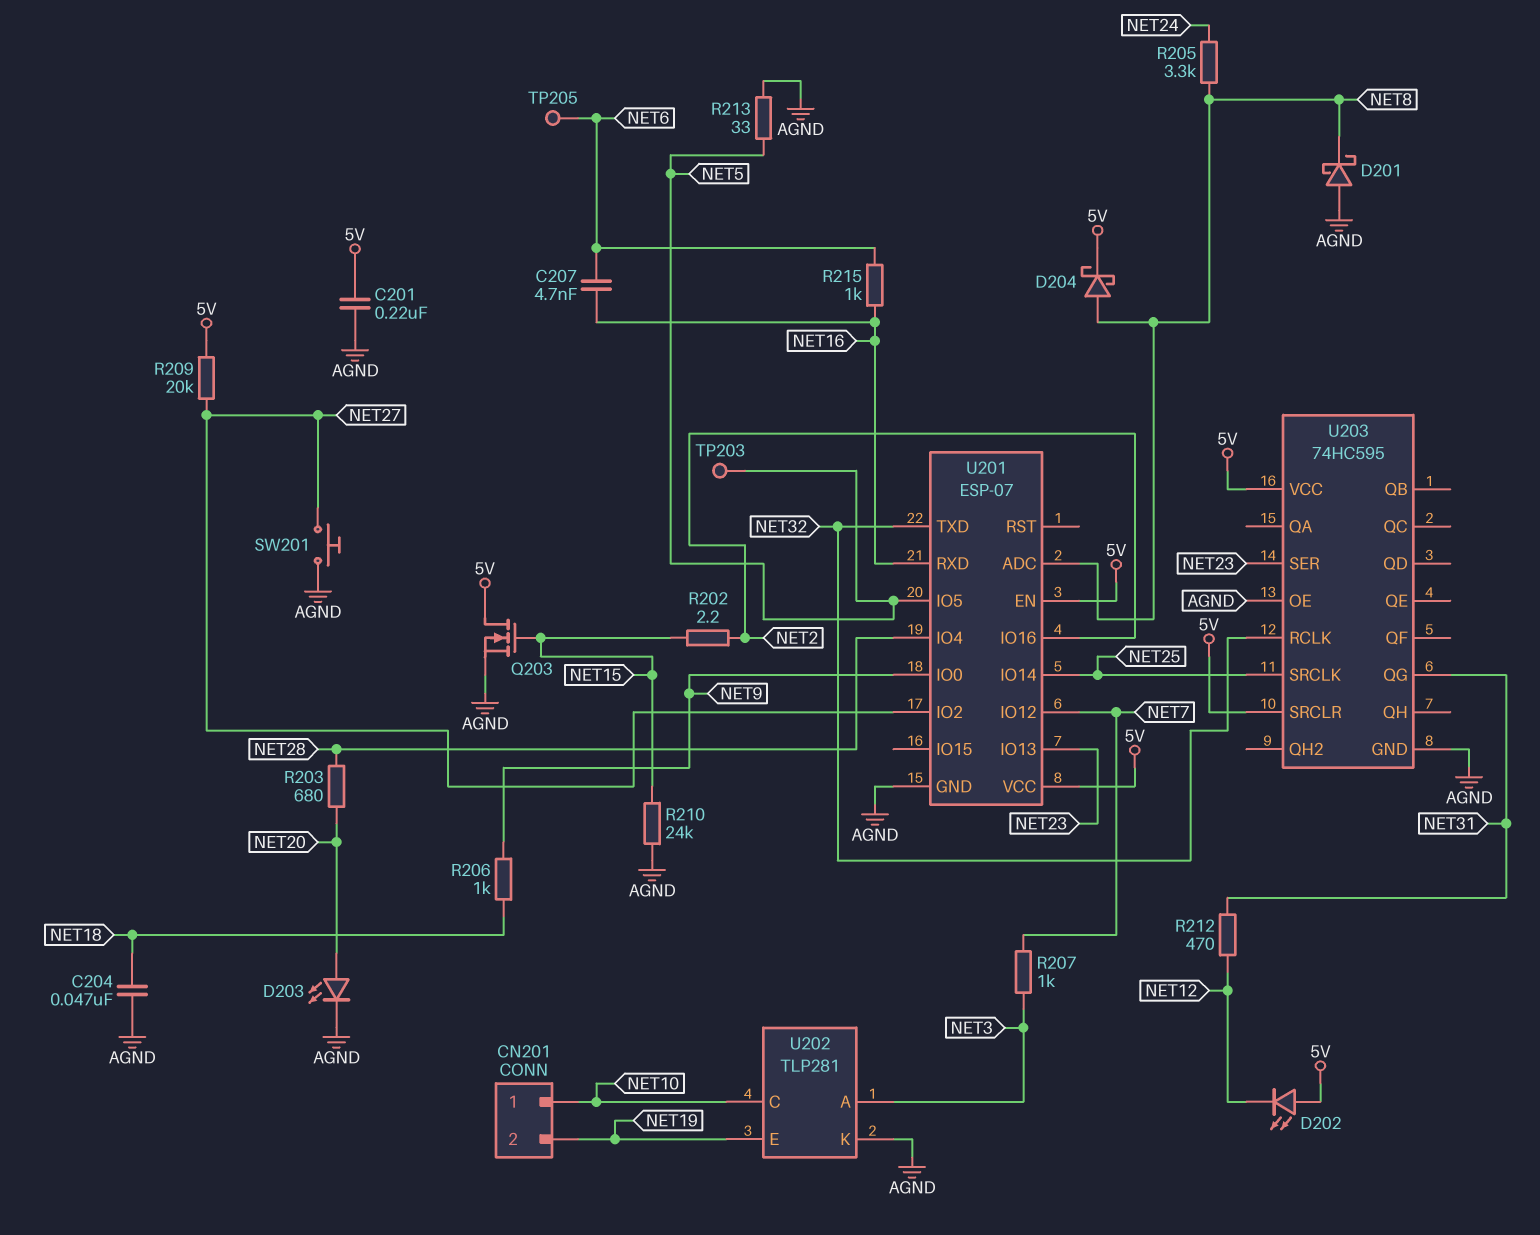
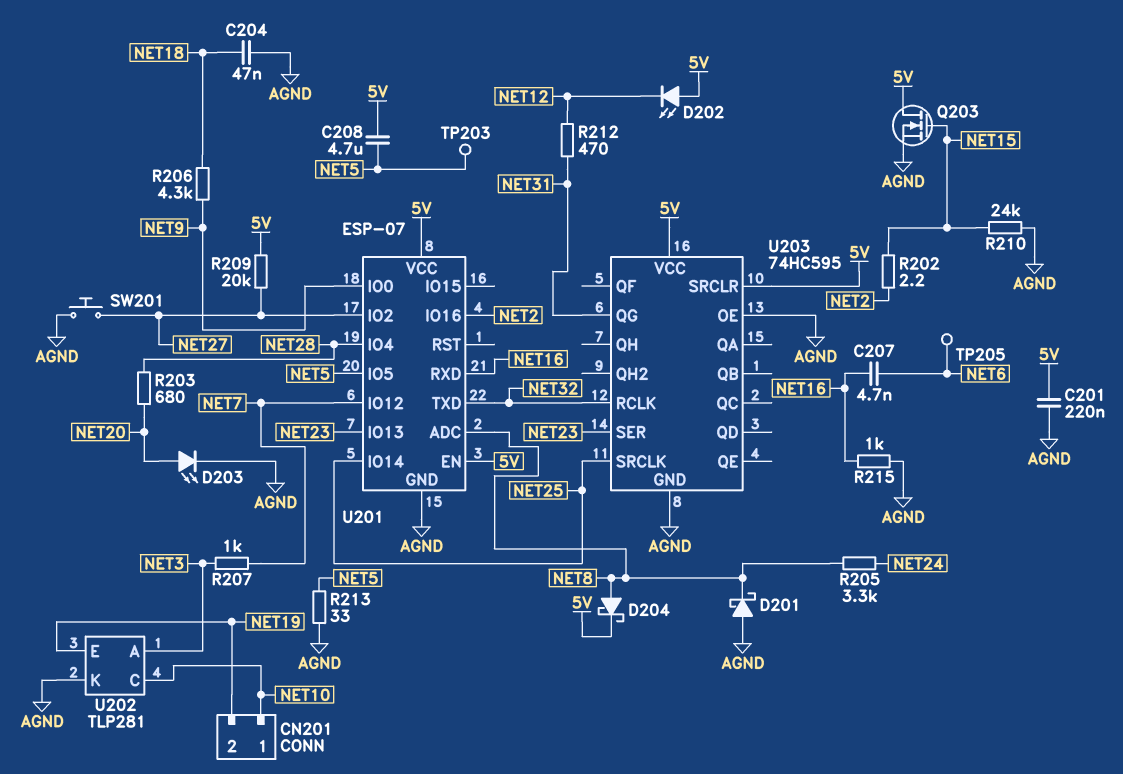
C208: none -> 4.7uF (5V, NET5)
R206: 1k (NET9, NET18) -> 4.3k (NET9, NET18)
R215: 1k (NET6, NET16) -> 1k (AGND, NET16)

